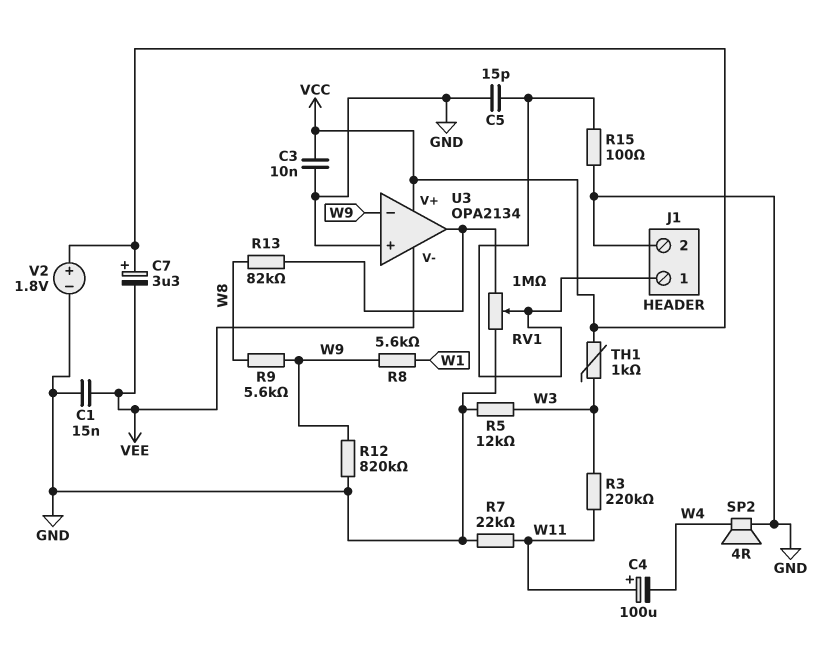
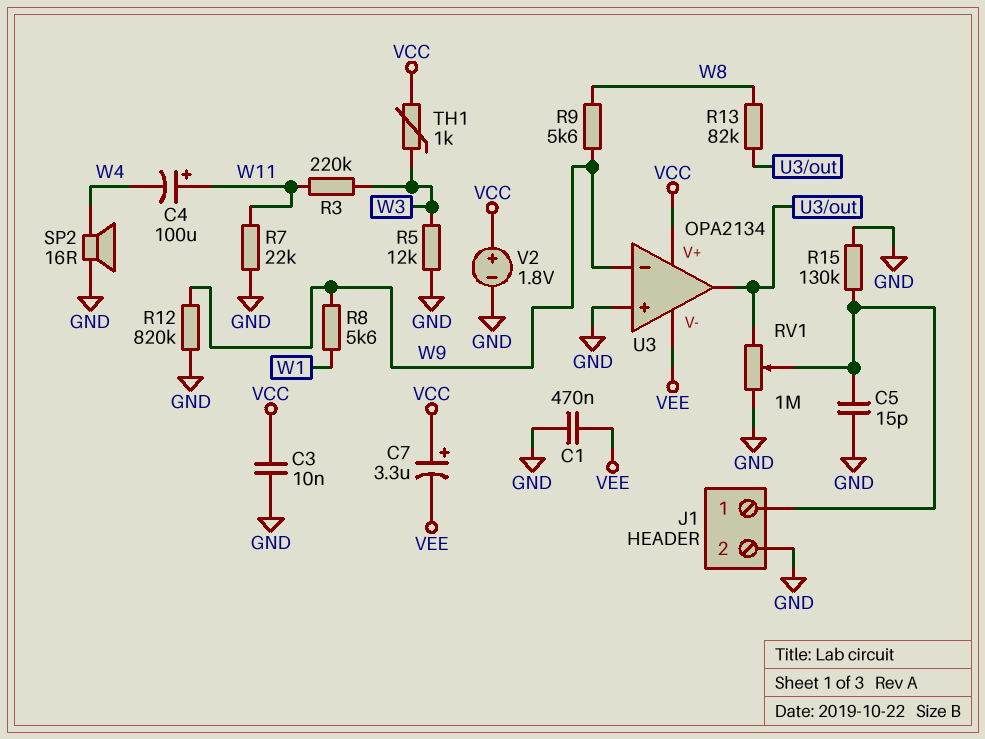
C1: 15nF (GND, VEE) -> 470nF (GND, VEE)
R15: 100 (GND, J1/1) -> 130k (GND, J1/1)
SP2: speaker 4R (GND, W4) -> speaker 16R (GND, W4)

